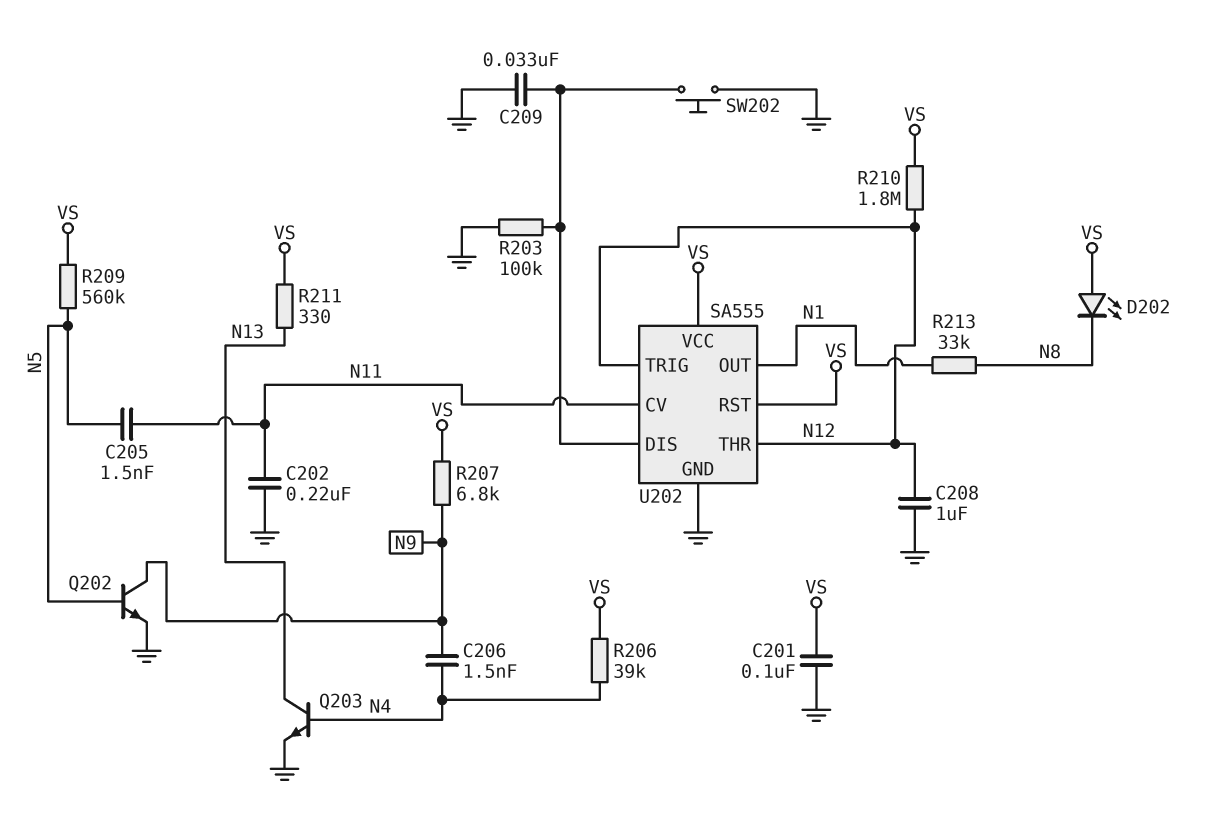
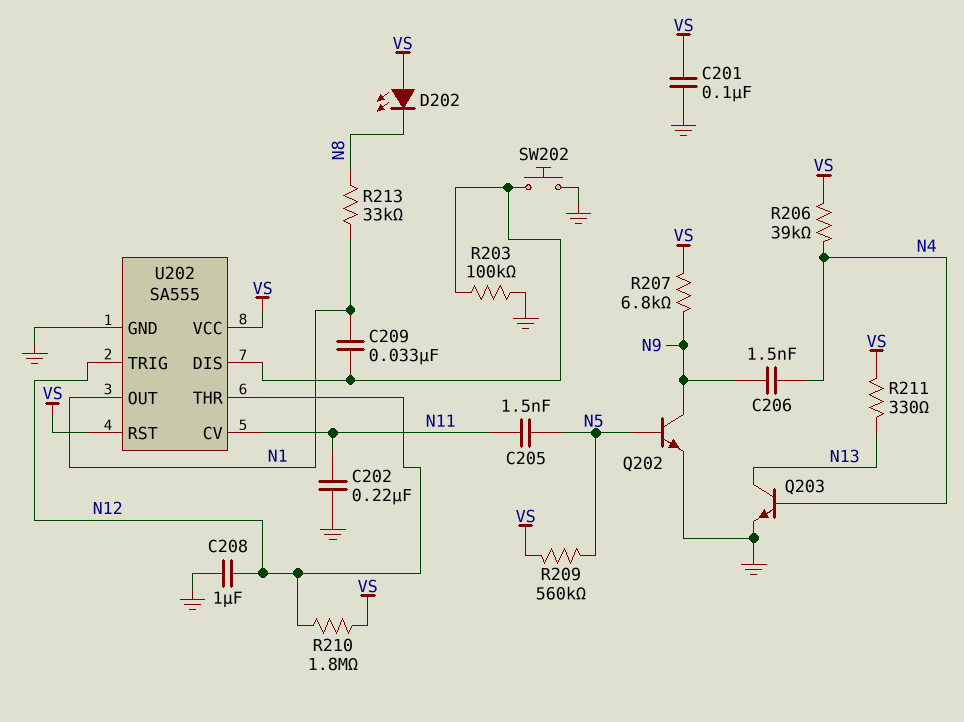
C209: 33nF (GND, U202/DIS) -> 33nF (N1, U202/DIS)

